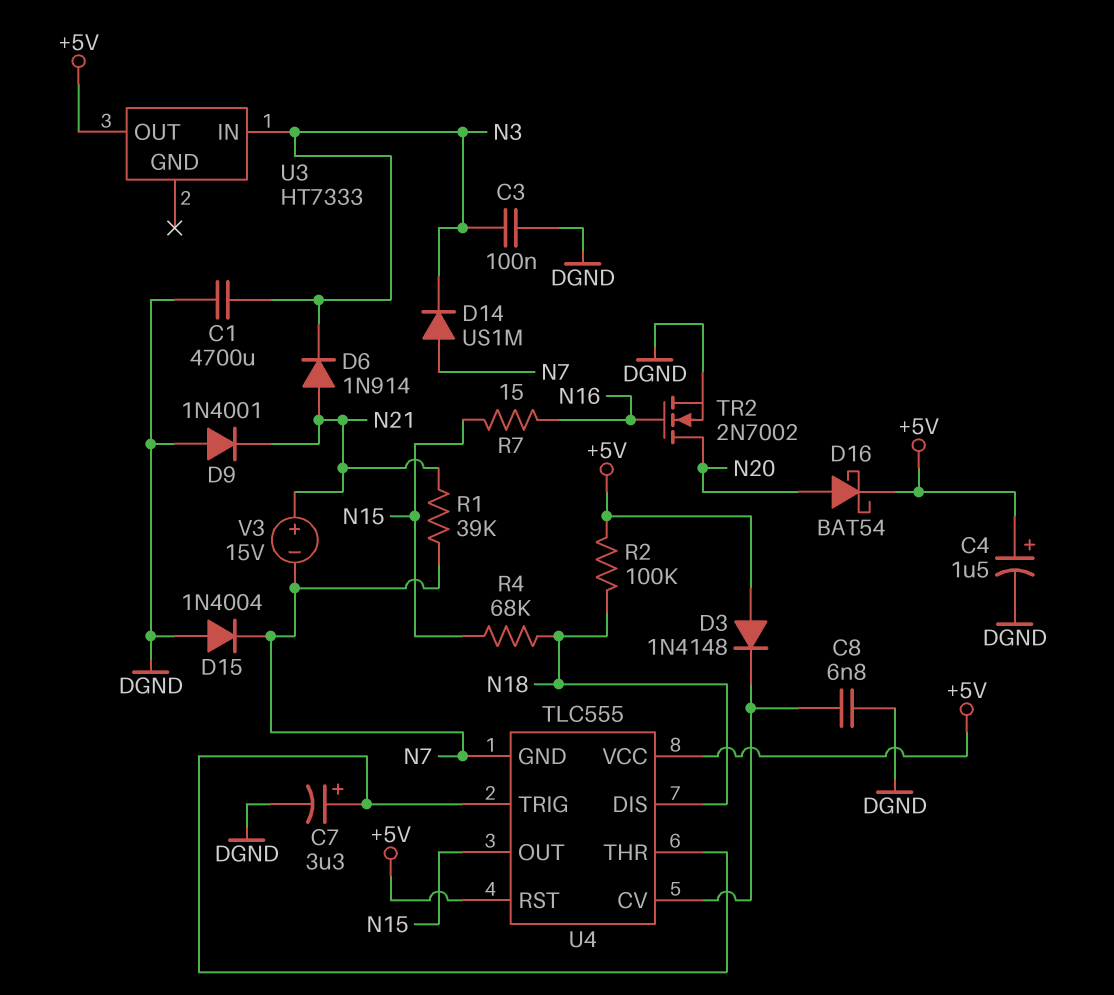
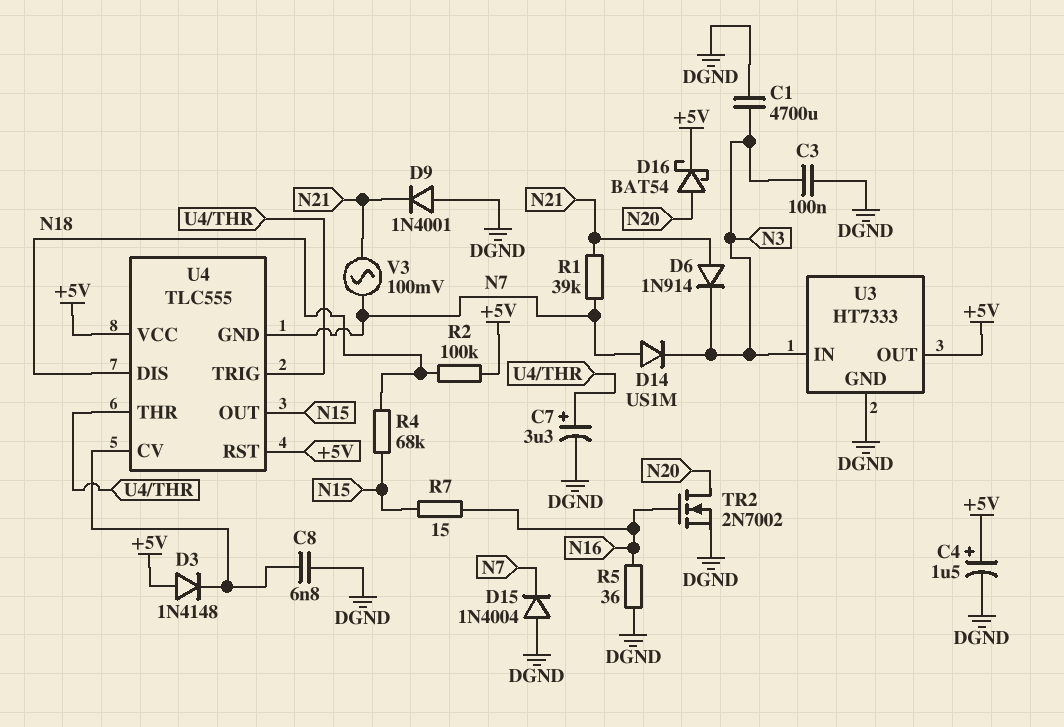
R5: none -> 36 (DGND, N16)
U3 pin GND: none -> DGND
V3: 15V (plus N21, minus N7) -> AC 100mV (N7, N21)

